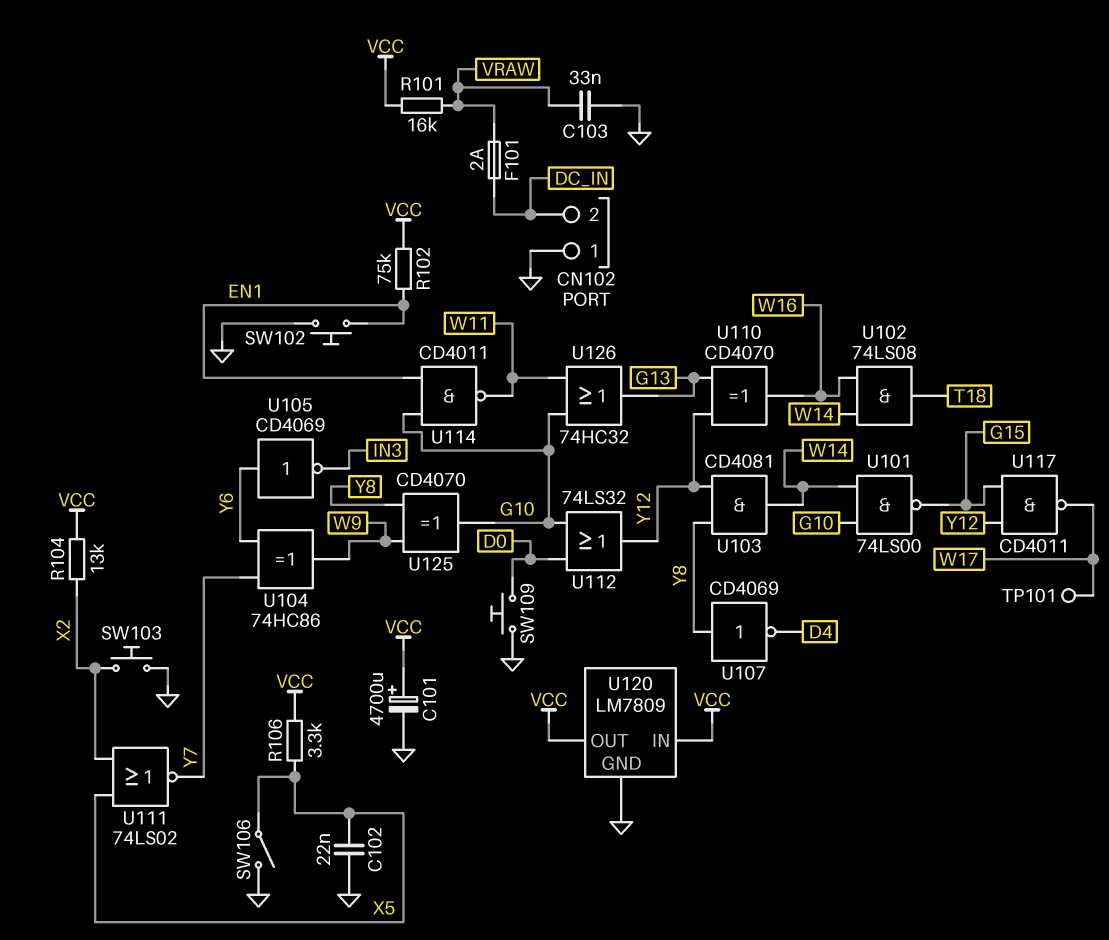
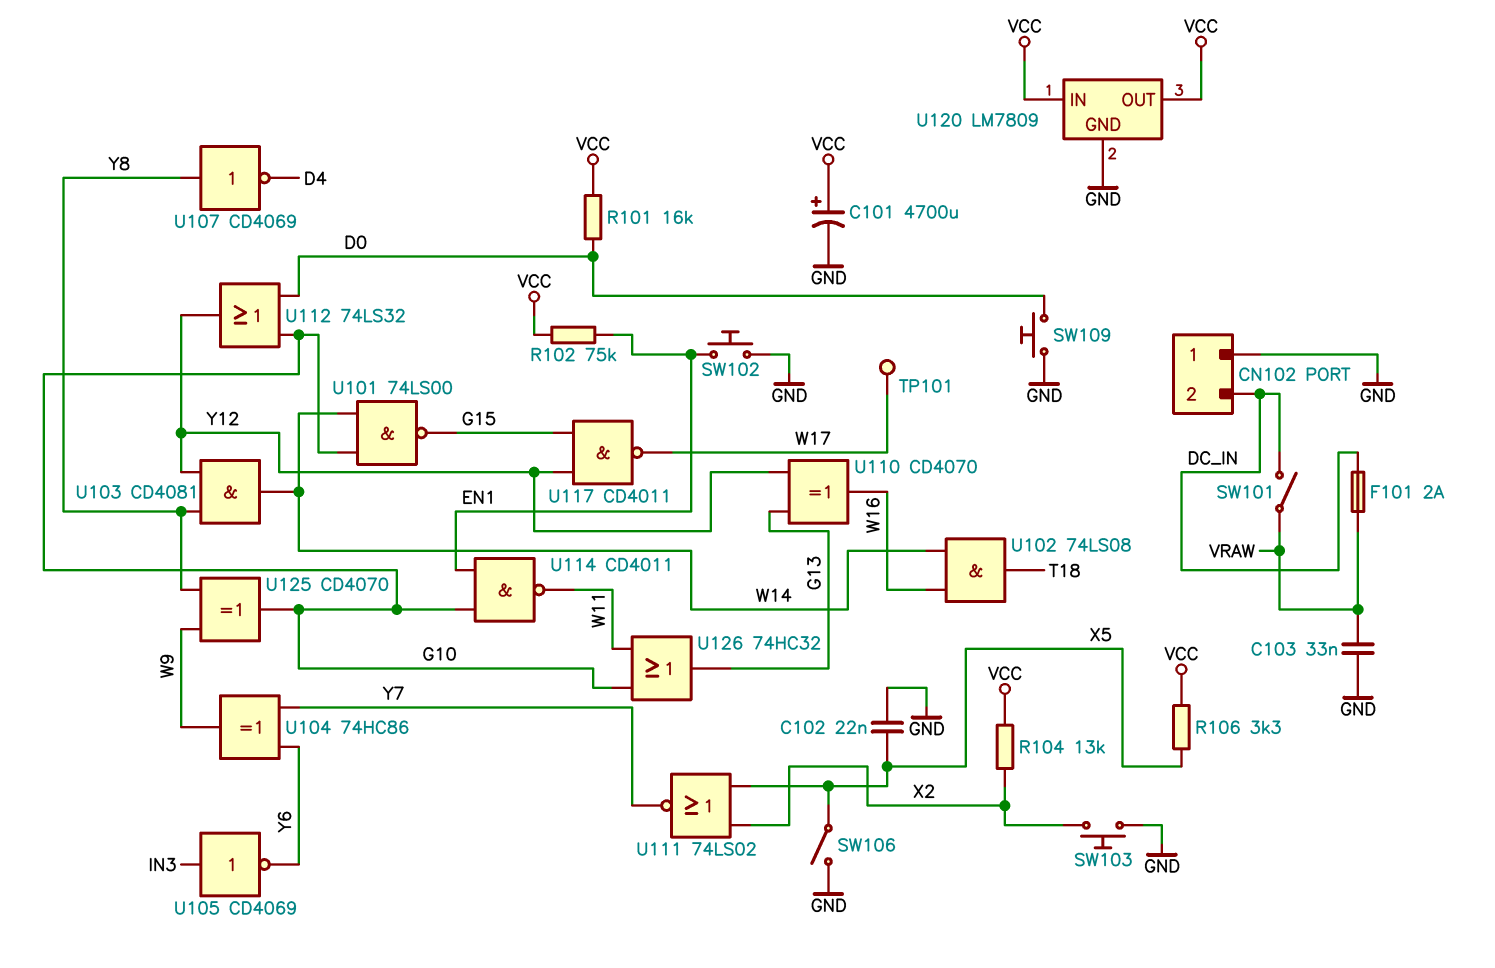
R101: 16k (VCC, VRAW) -> 16k (D0, VCC)
SW101: none -> switch (DC_IN, VRAW)
U105: NOT CD4069 (in Y6, out IN3) -> NOT CD4069 (in IN3, out Y6)

